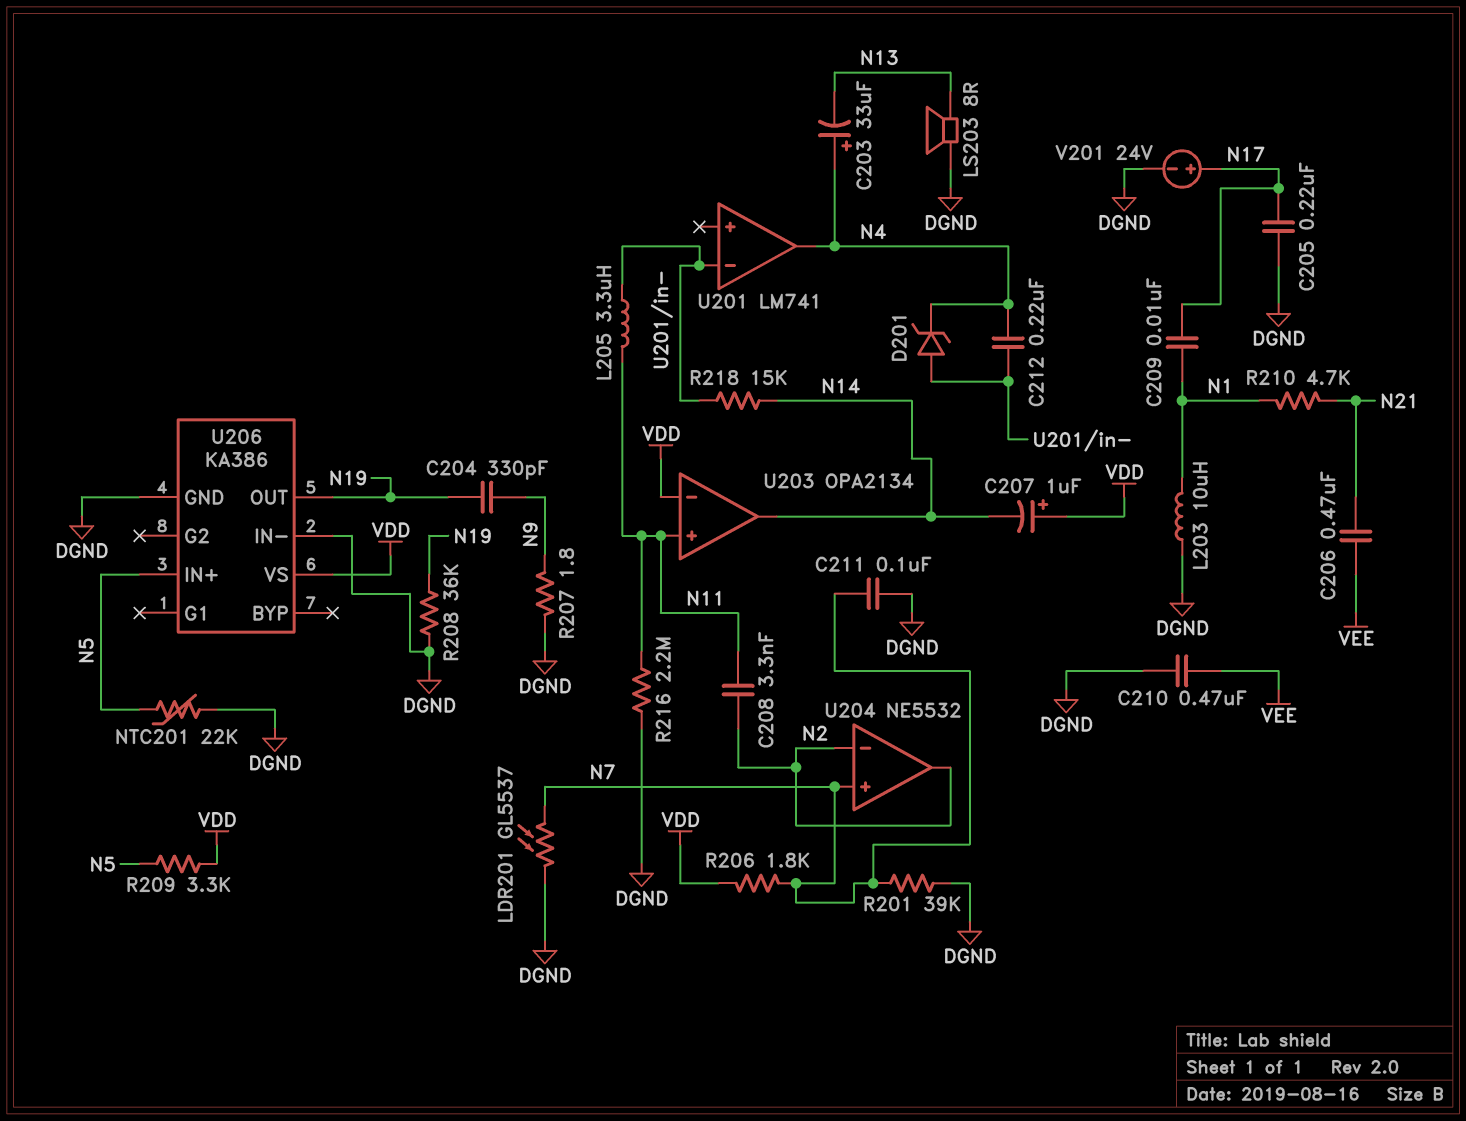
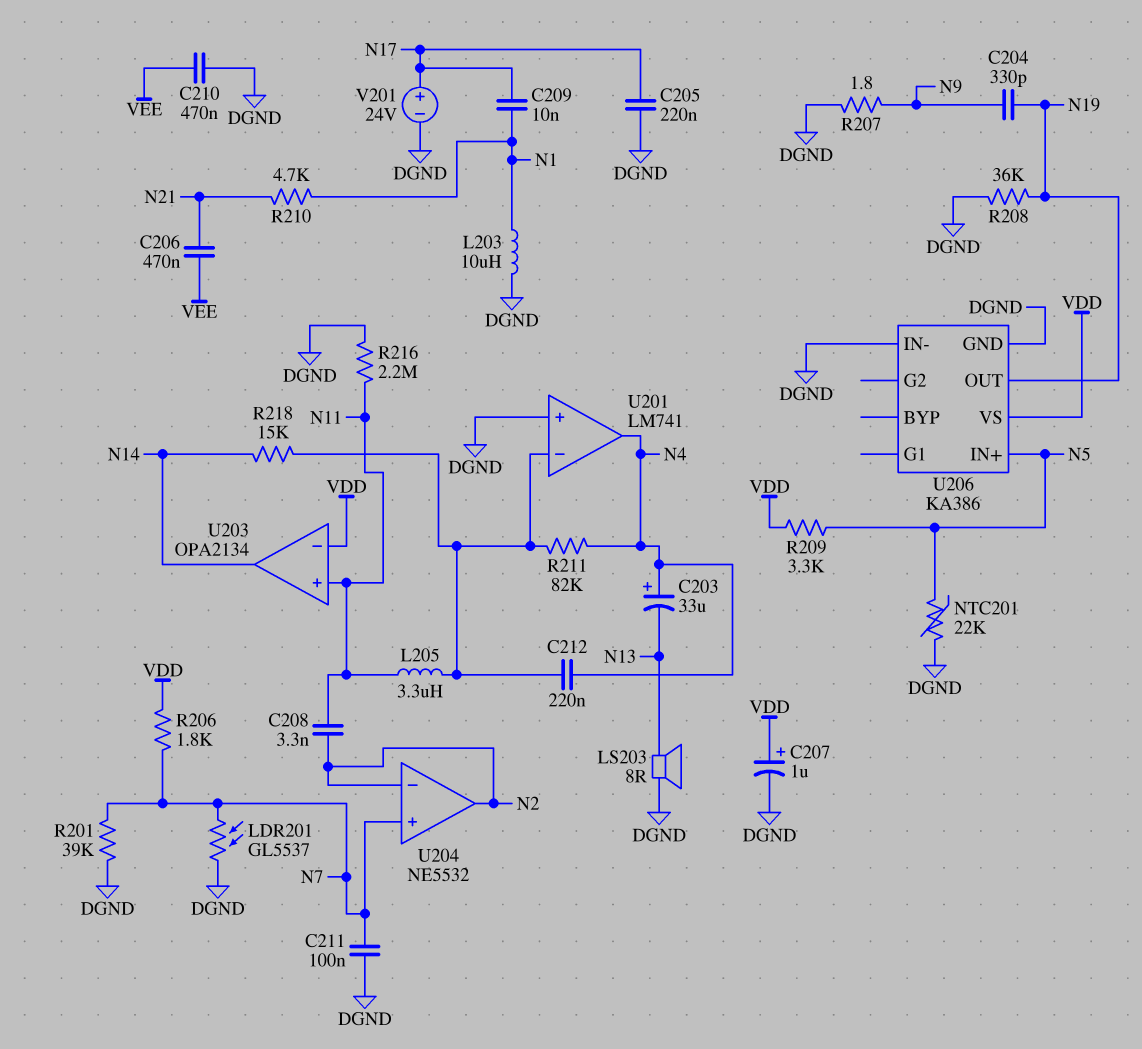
C207: 1uF (plus VDD, minus N14) -> 1uF (plus VDD, minus DGND)
D201: zener (A U201/in-, K N4) -> none
R211: none -> 82k (N4, U201/in-)
U201 pin in+: none -> DGND

